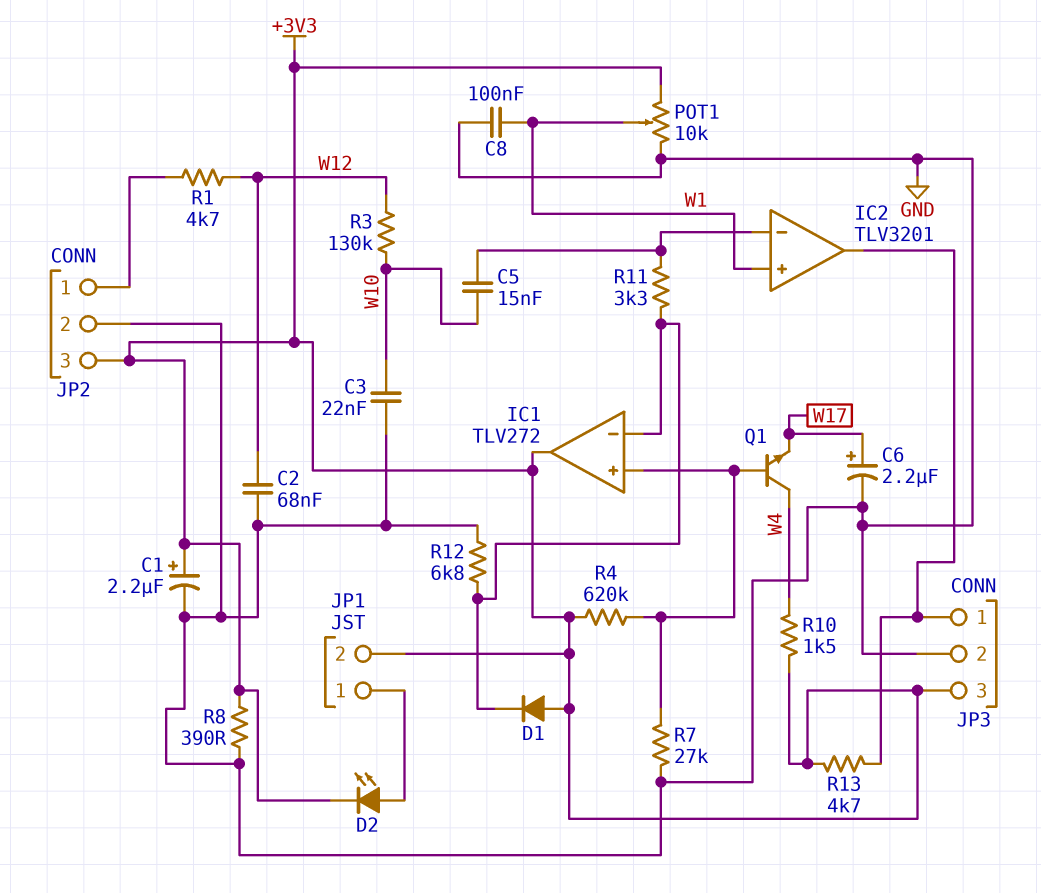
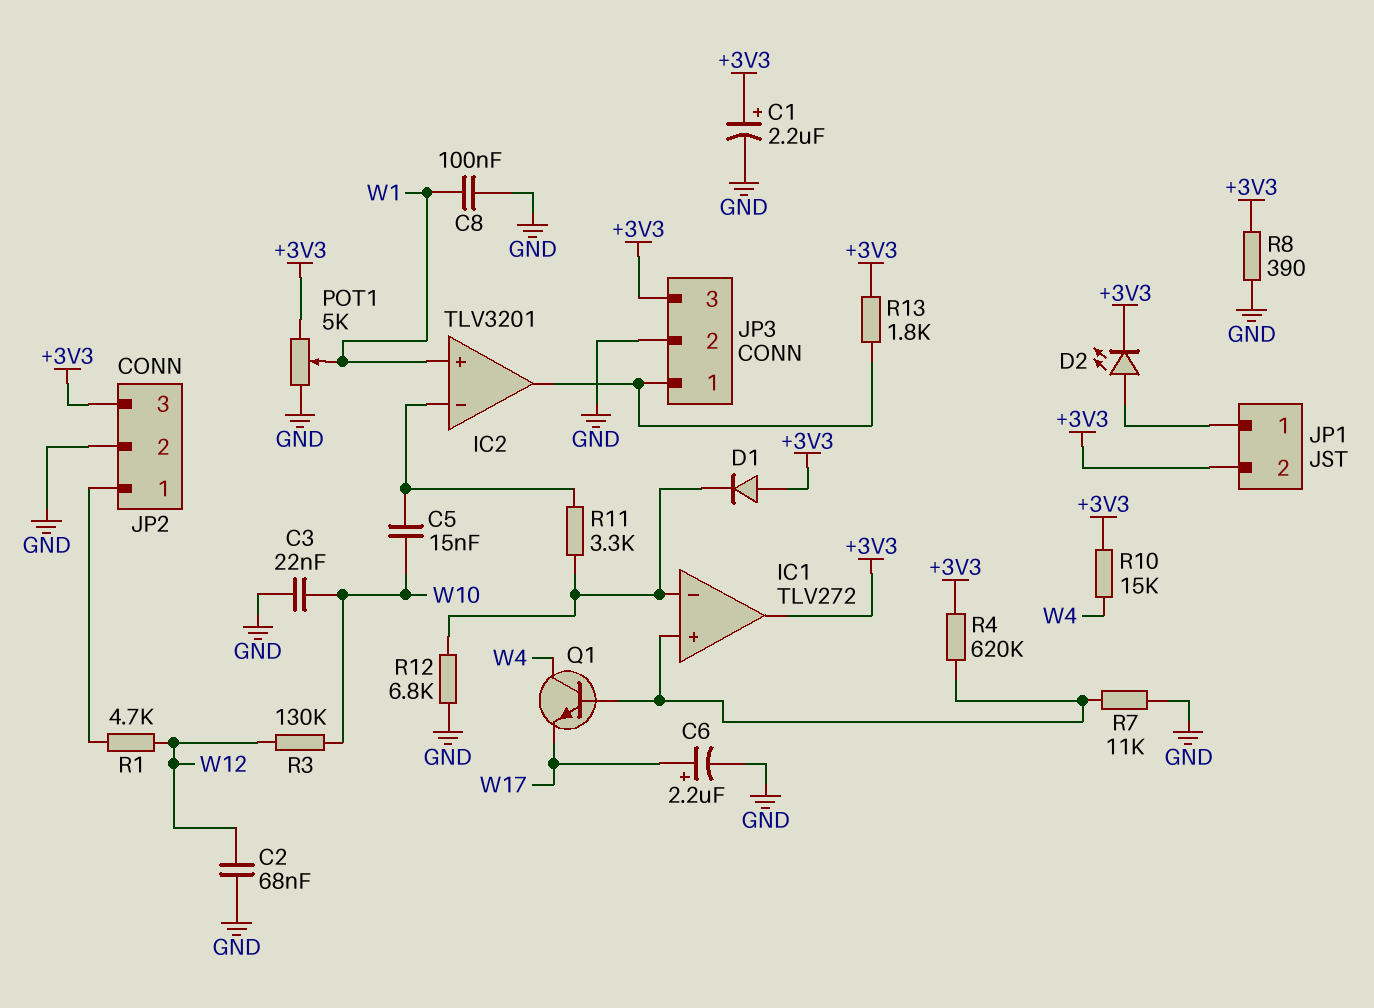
POT1: 10k (+3V3, GND, wiper W1) -> 5k (+3V3, GND, wiper W1)
R7: 27k (GND, IC1/in+) -> 11k (GND, IC1/in+)
R10: 1.5k (+3V3, W4) -> 15k (+3V3, W4)
R13: 4.7k (+3V3, IC2/out) -> 1.8k (+3V3, IC2/out)

